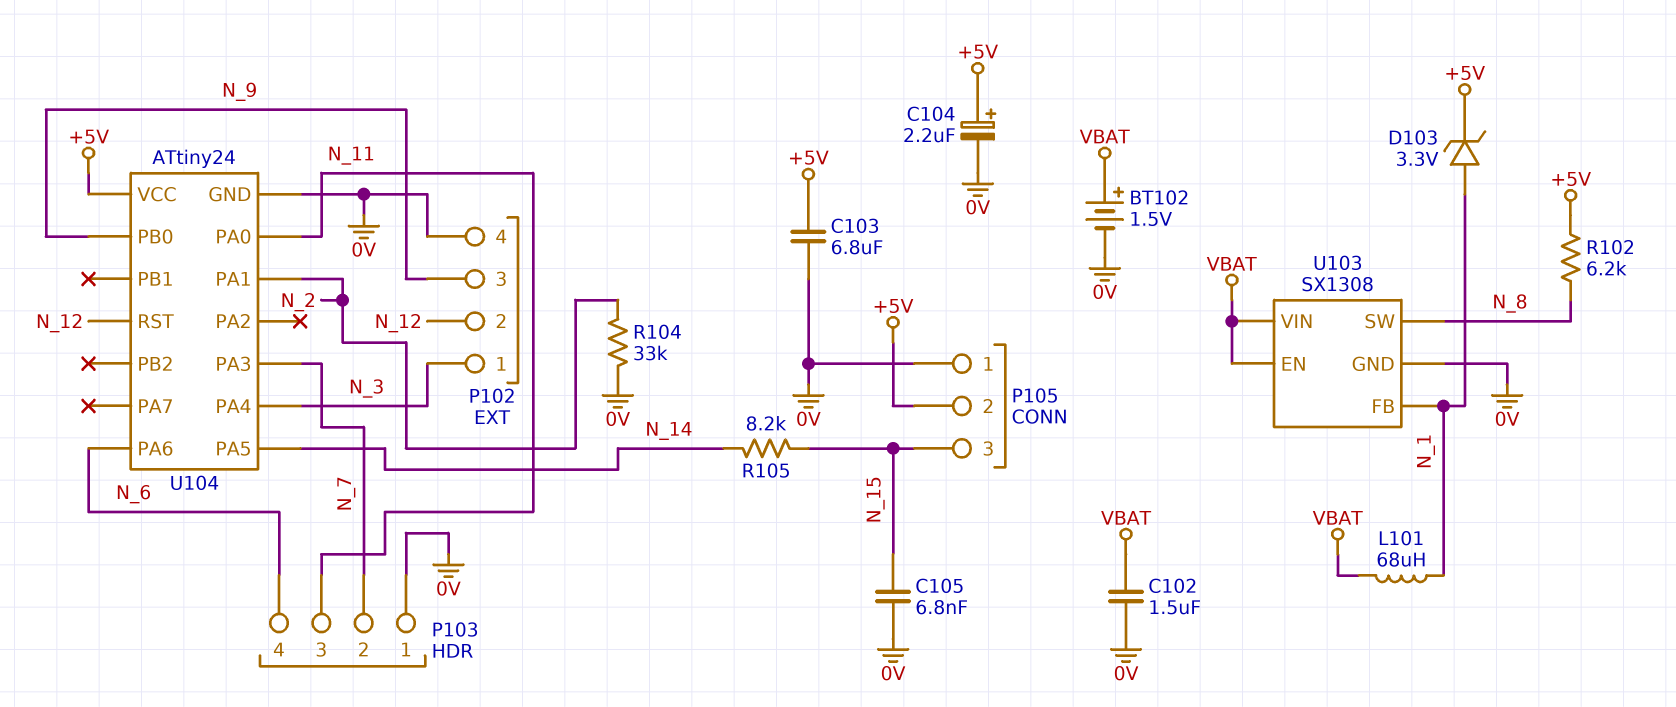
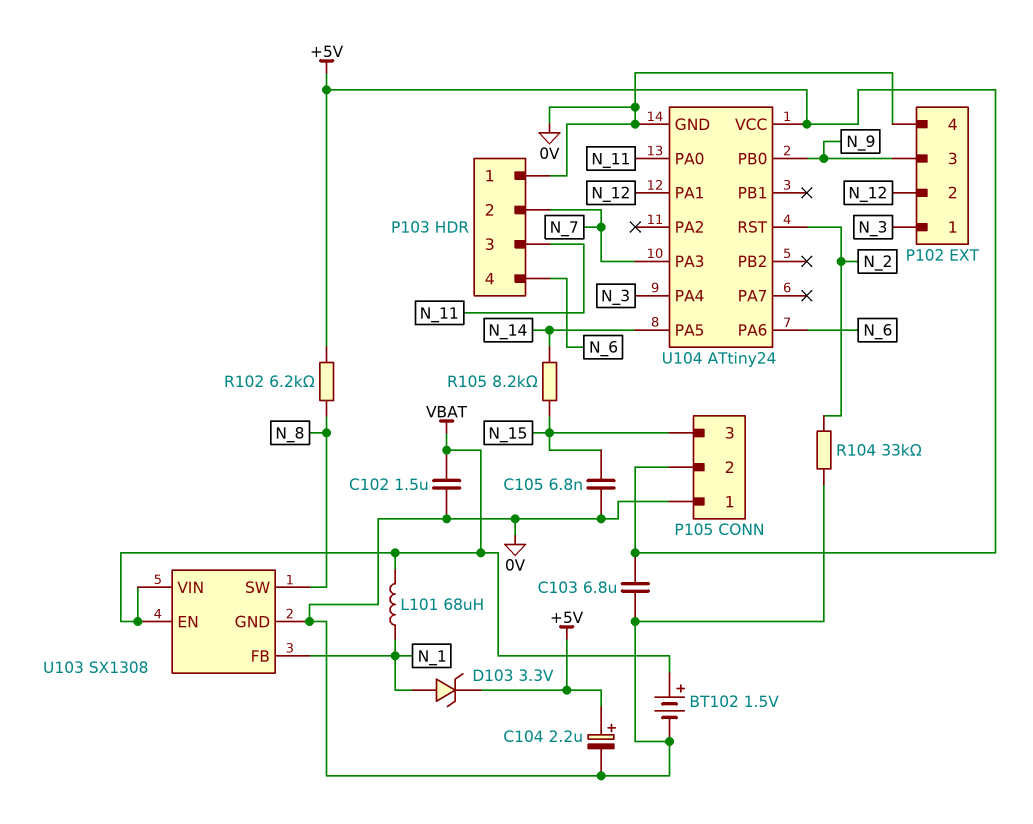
U104 pin PA1: N_2 -> N_12
U104 pin RST: N_12 -> N_2

